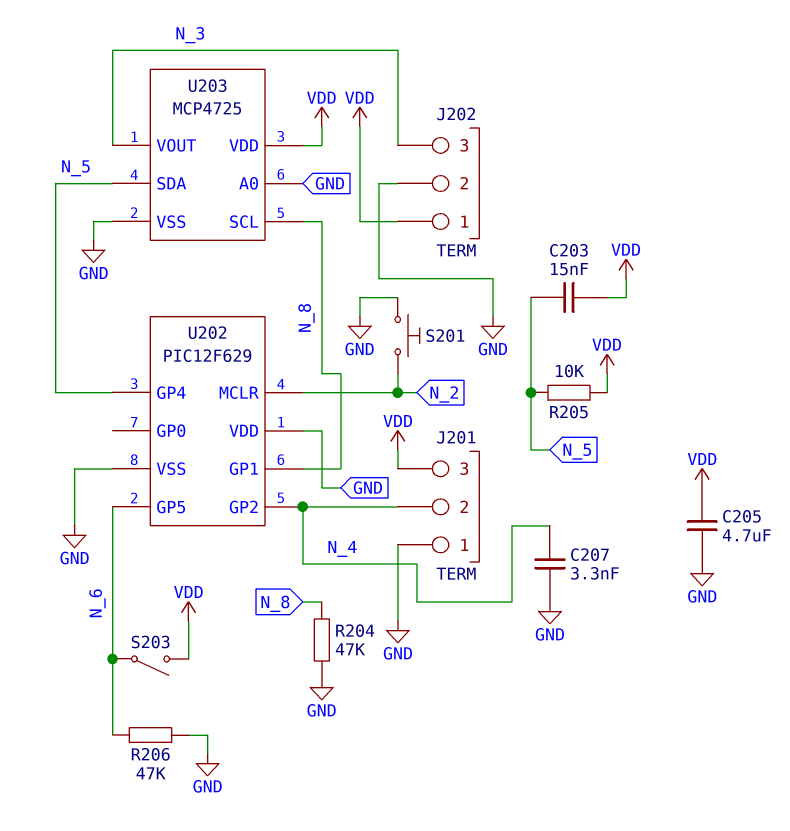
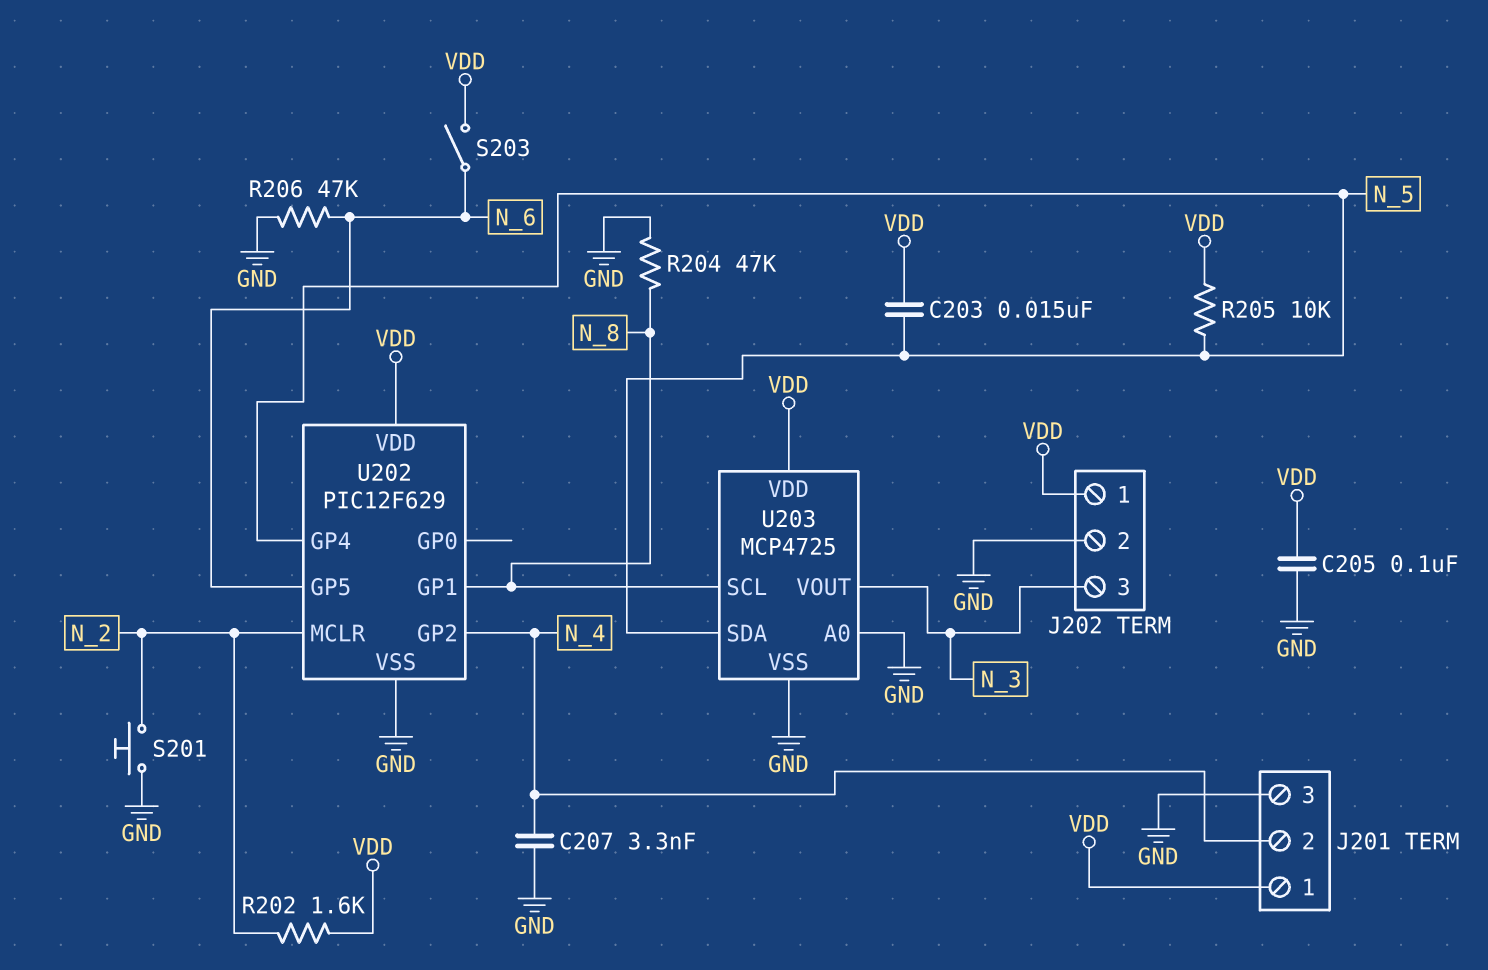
C205: 4.7uF (GND, VDD) -> 100nF (GND, VDD)
J201 pin 1: GND -> VDD
J201 pin 3: VDD -> GND
R202: none -> 1.6k (N_2, VDD)
U202 pin VDD: GND -> VDD

